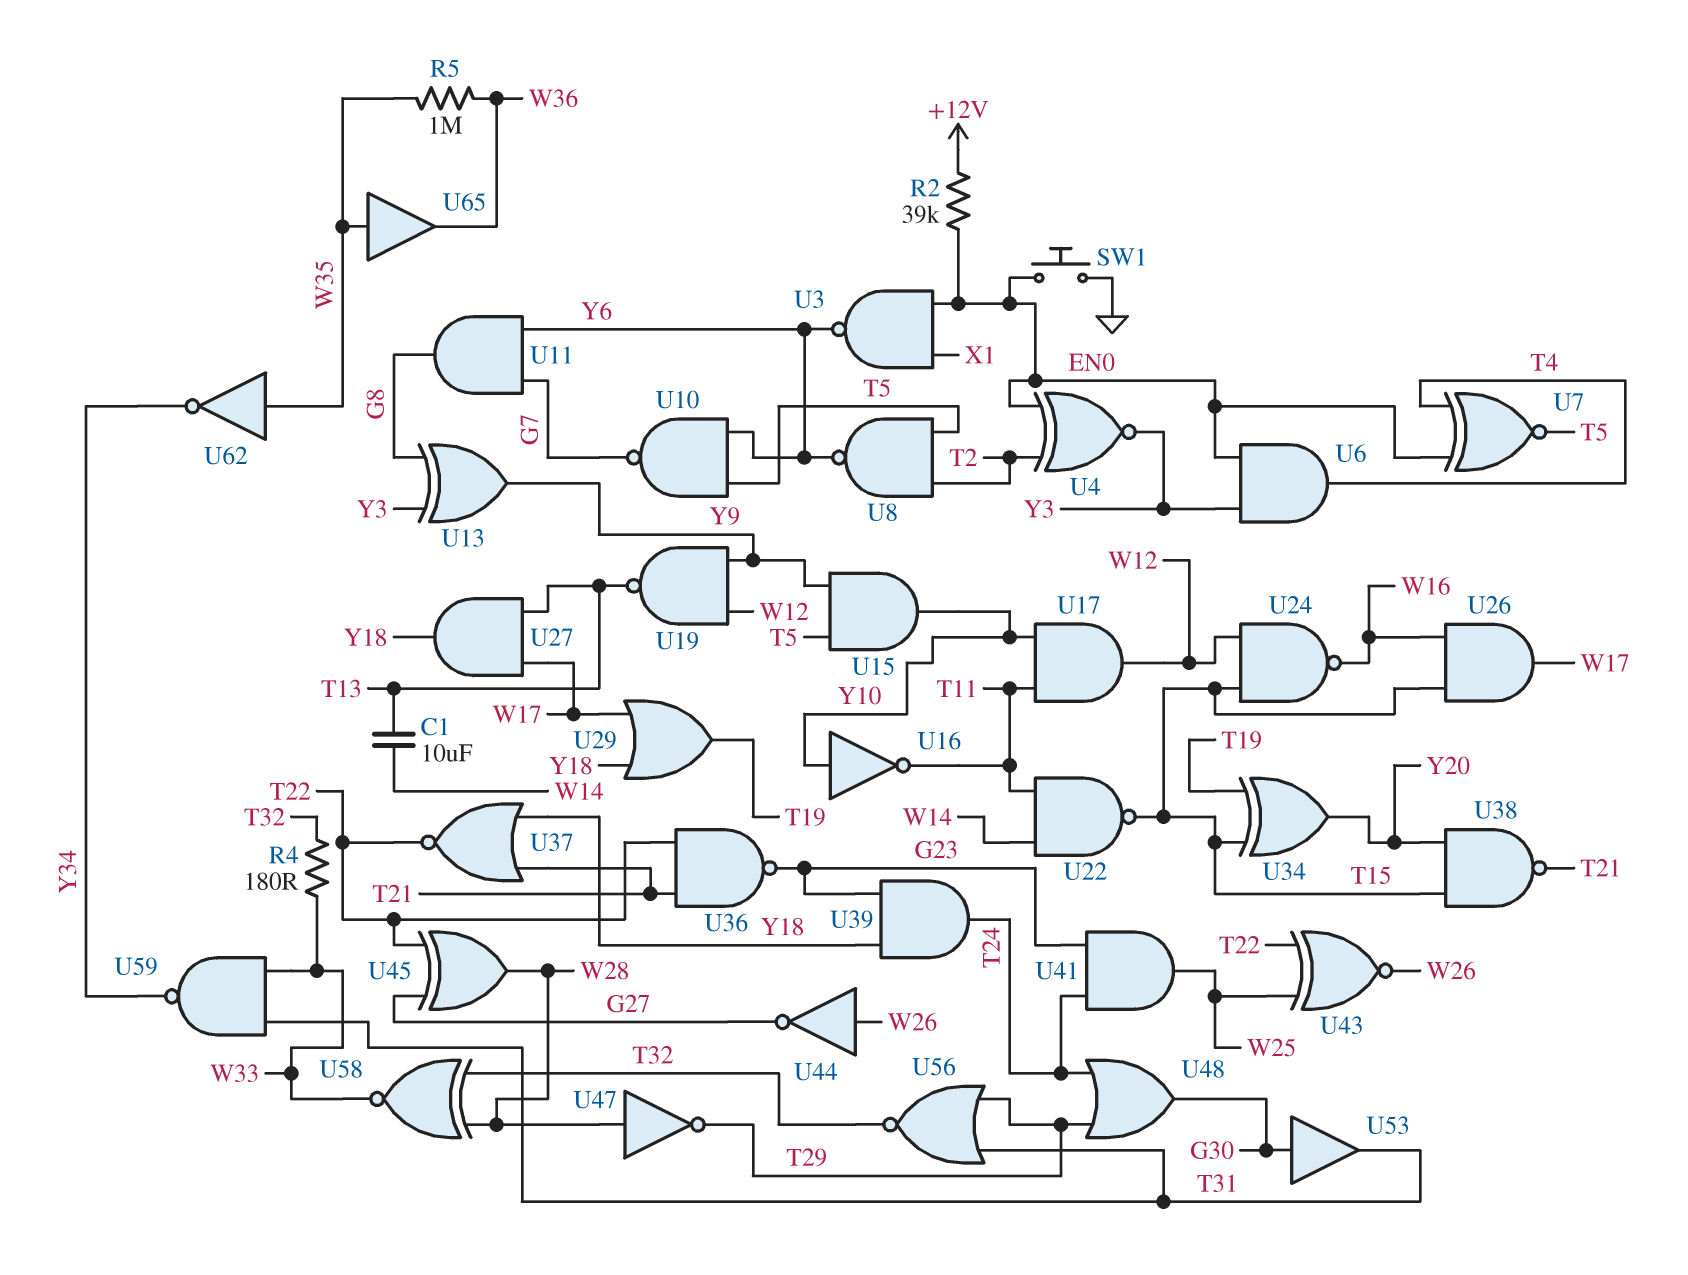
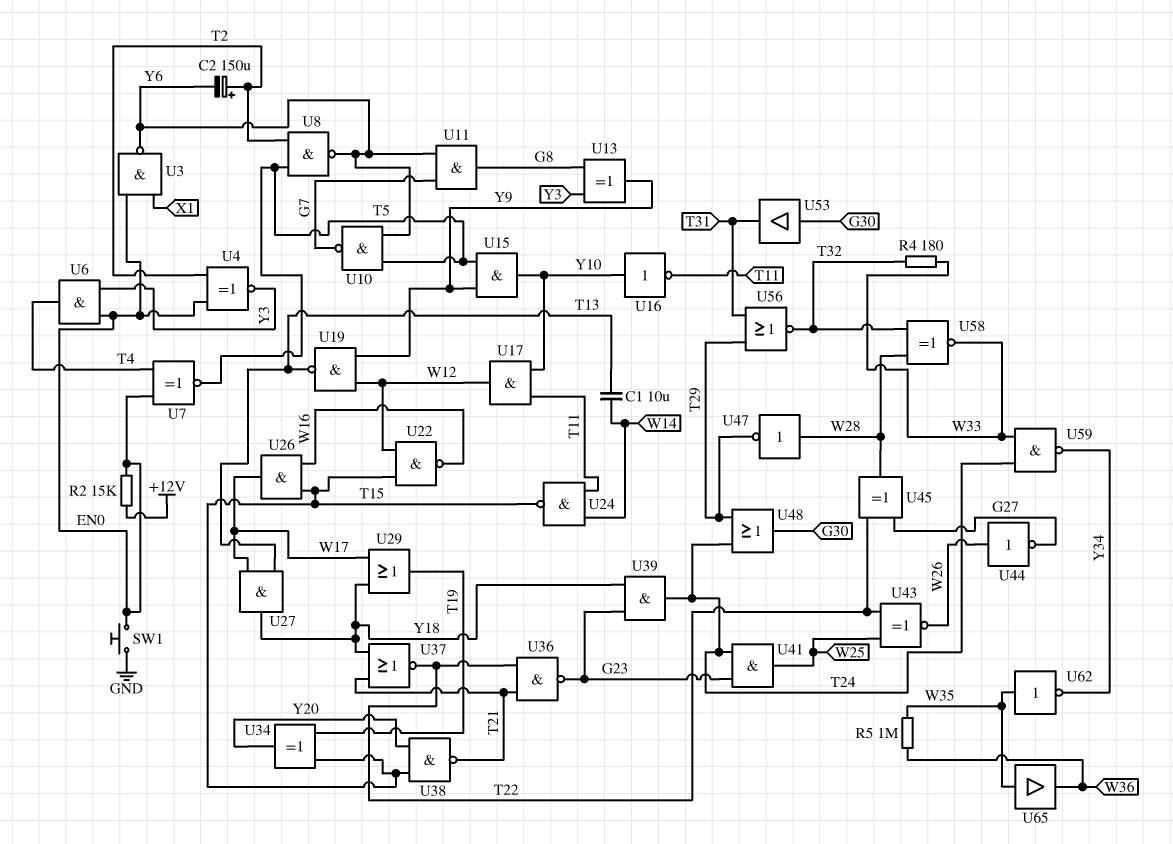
C2: none -> 150uF (plus T2, minus Y6)
R2: 39k (+12V, EN0) -> 15k (+12V, EN0)
U22: NAND (in T11, in W14, out T15) -> NAND (in T15, in W12, out W16)
U24: NAND (in T15, in W12, out W16) -> NAND (in T11, in W14, out T15)
U59: NAND (in T31, in W33, out Y34) -> NAND (in T24, in W33, out Y34)

